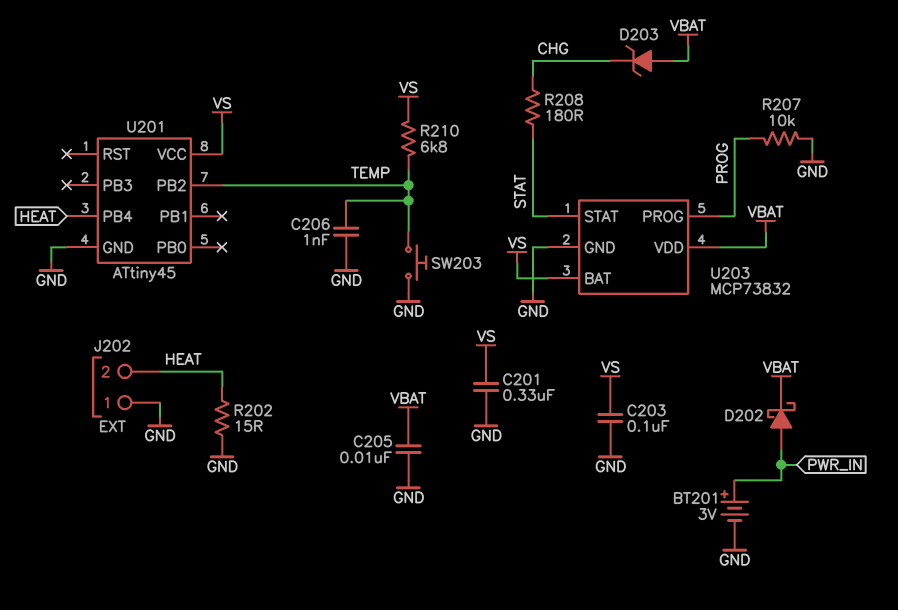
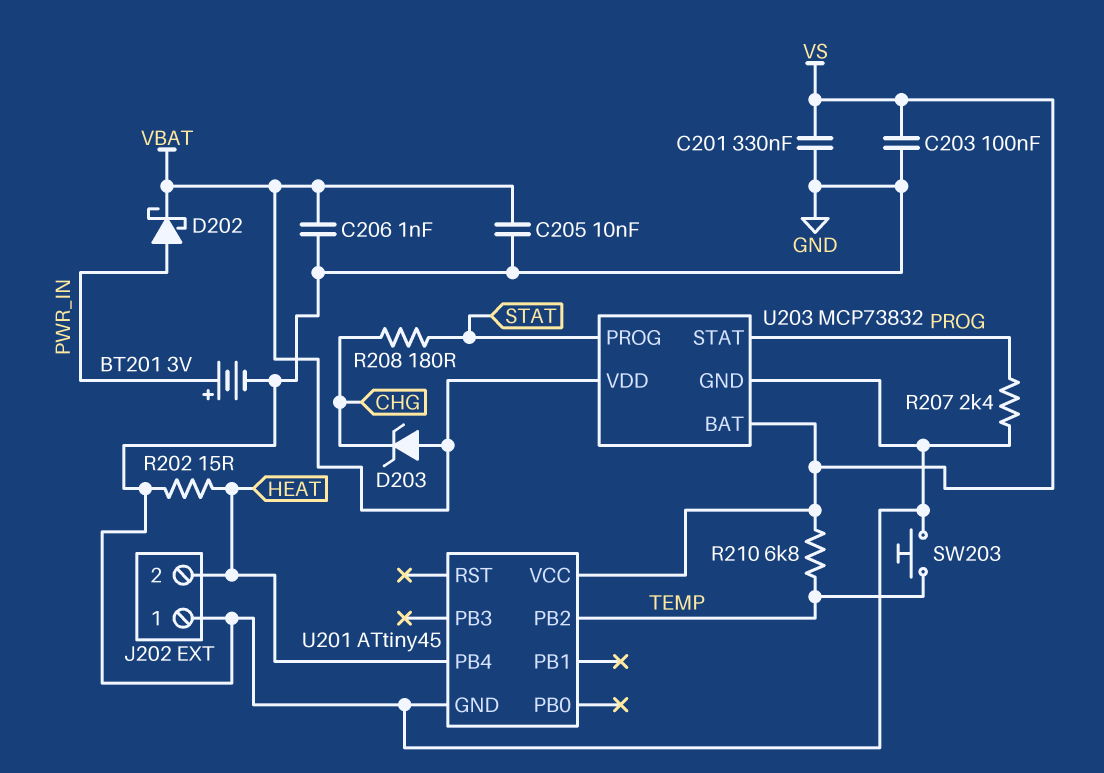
C206: 1nF (GND, TEMP) -> 1nF (GND, VBAT)
R207: 10k (GND, PROG) -> 2.4k (GND, PROG)
U203 pin PROG: PROG -> STAT
U203 pin STAT: STAT -> PROG

